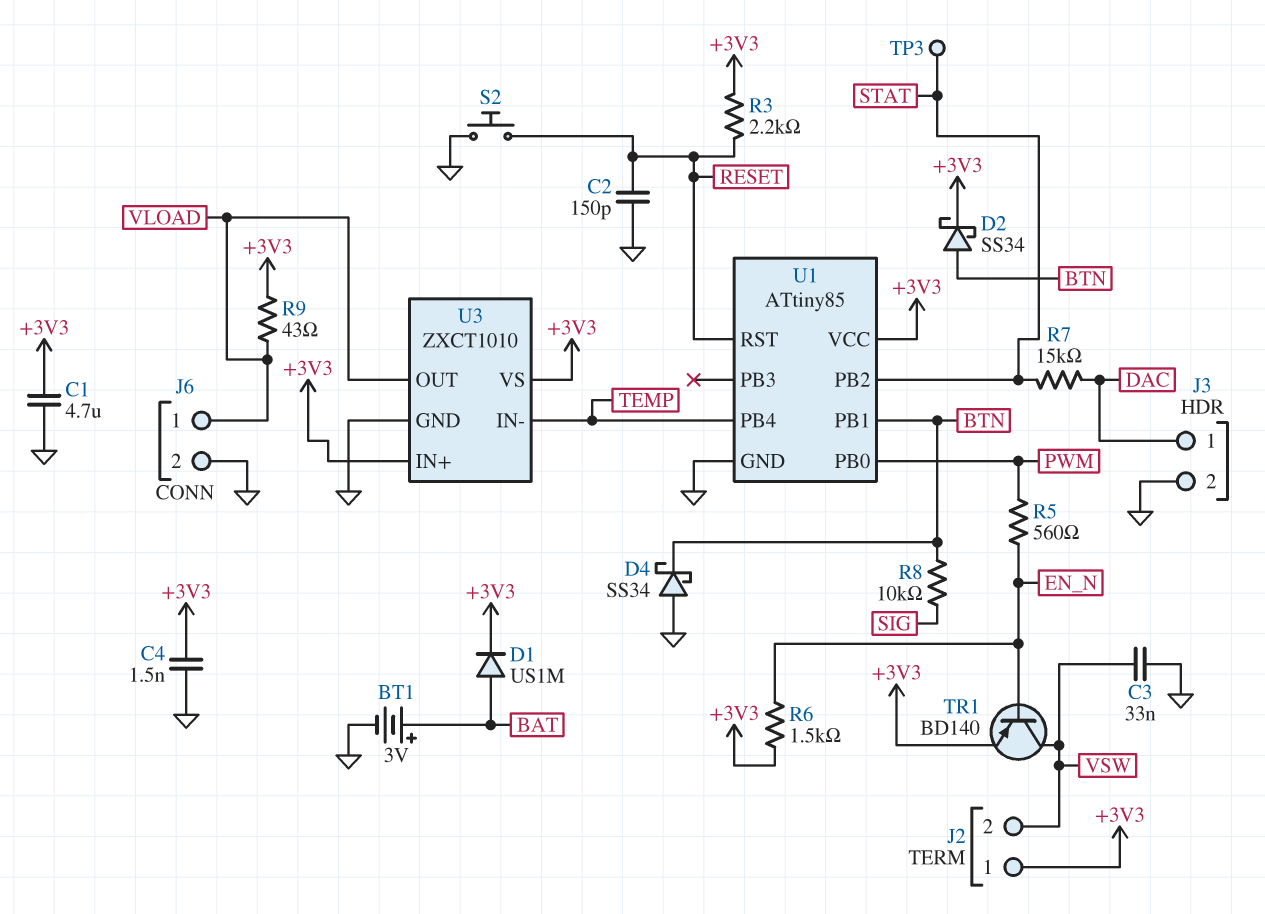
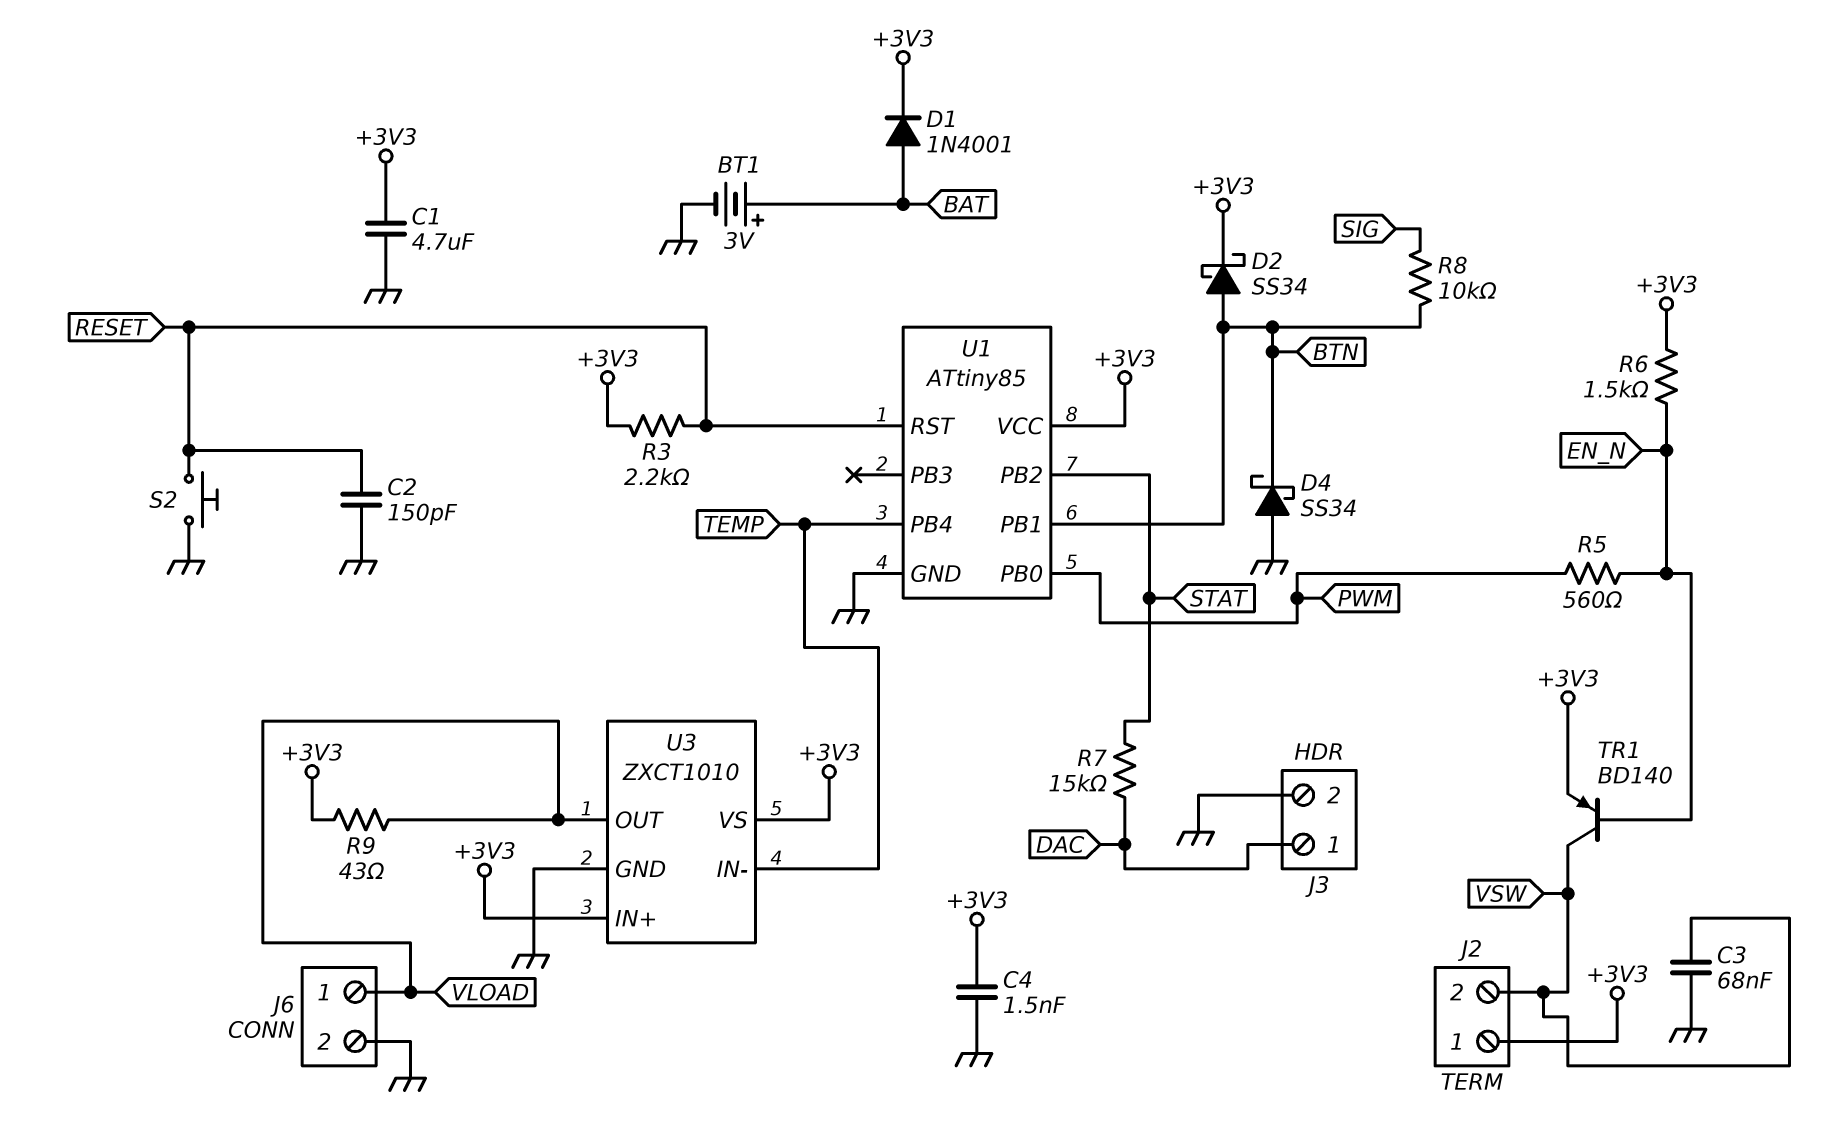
C3: 33nF (GND, VSW) -> 68nF (GND, VSW)
D1: diode US1M (A BAT, K +3V3) -> diode 1N4001 (A BAT, K +3V3)
TP3: test point (STAT) -> none

